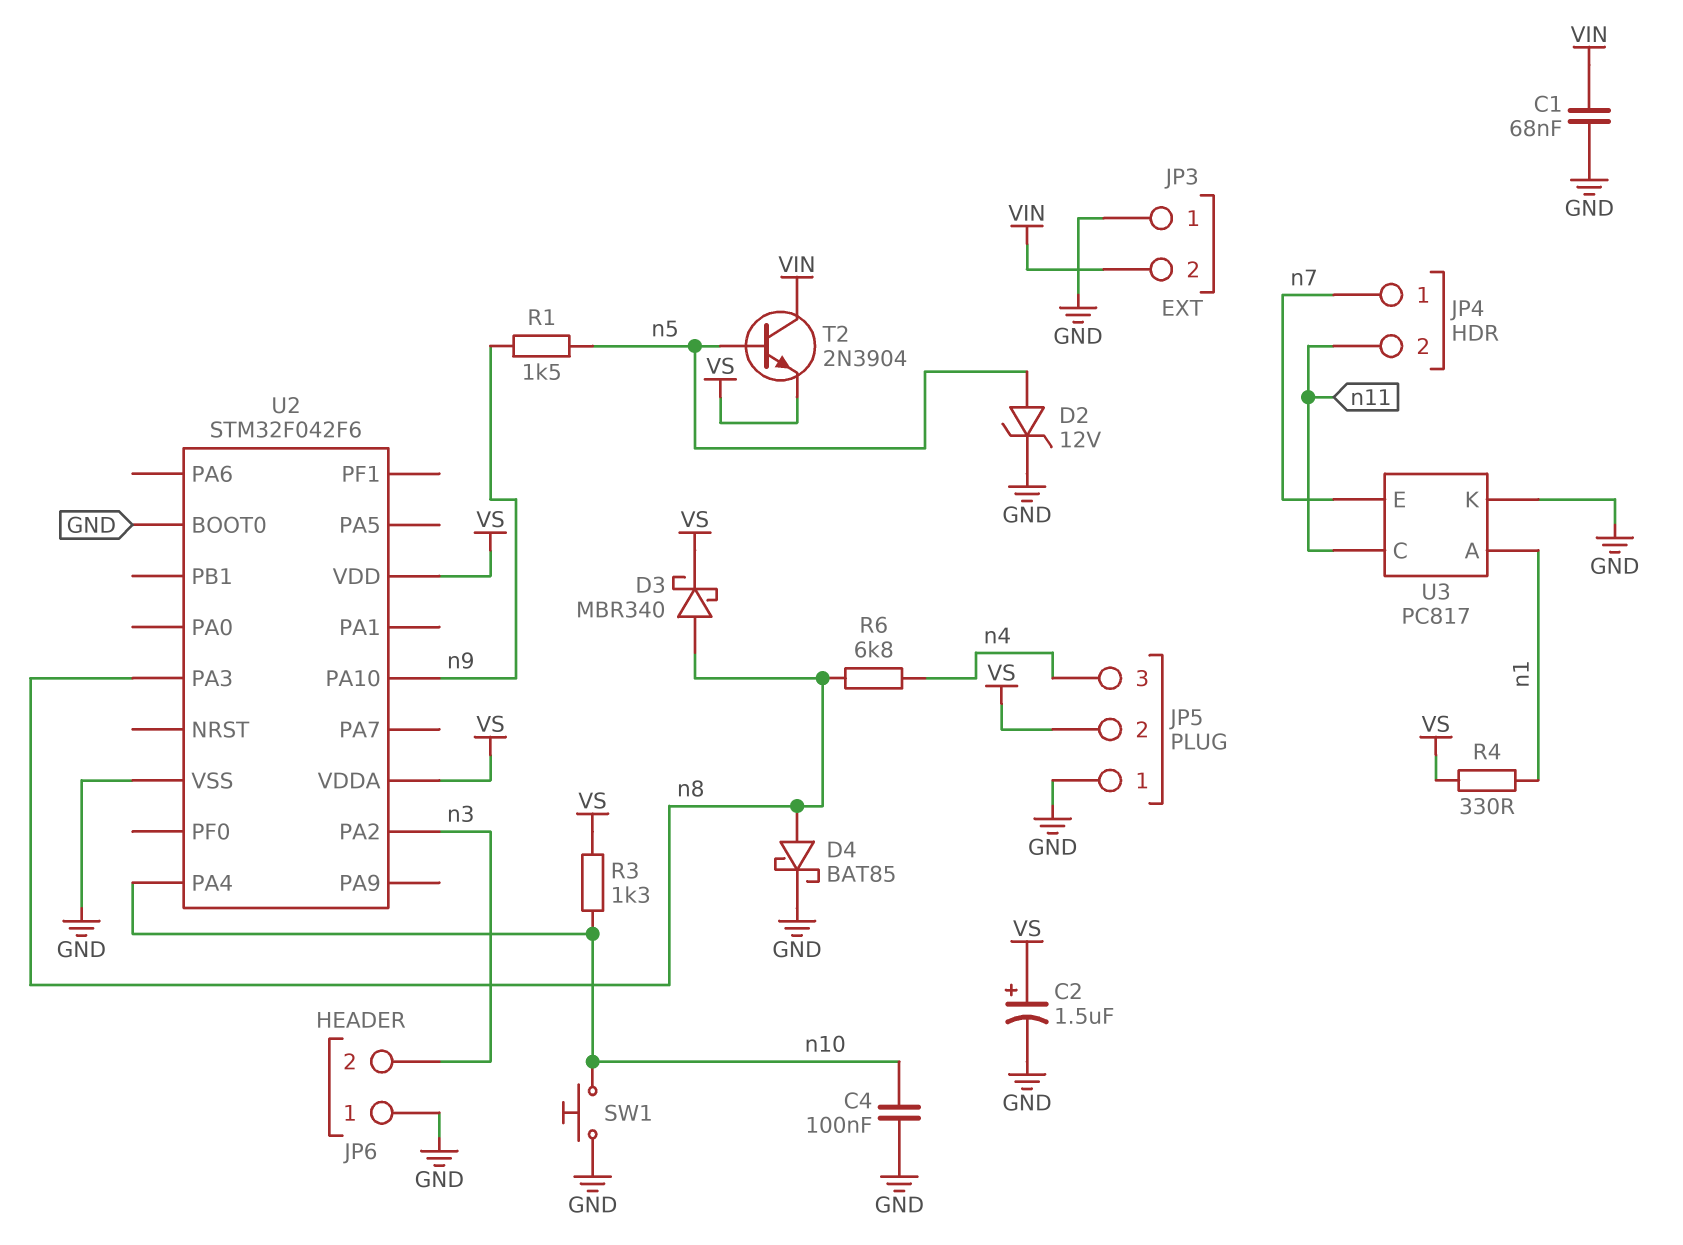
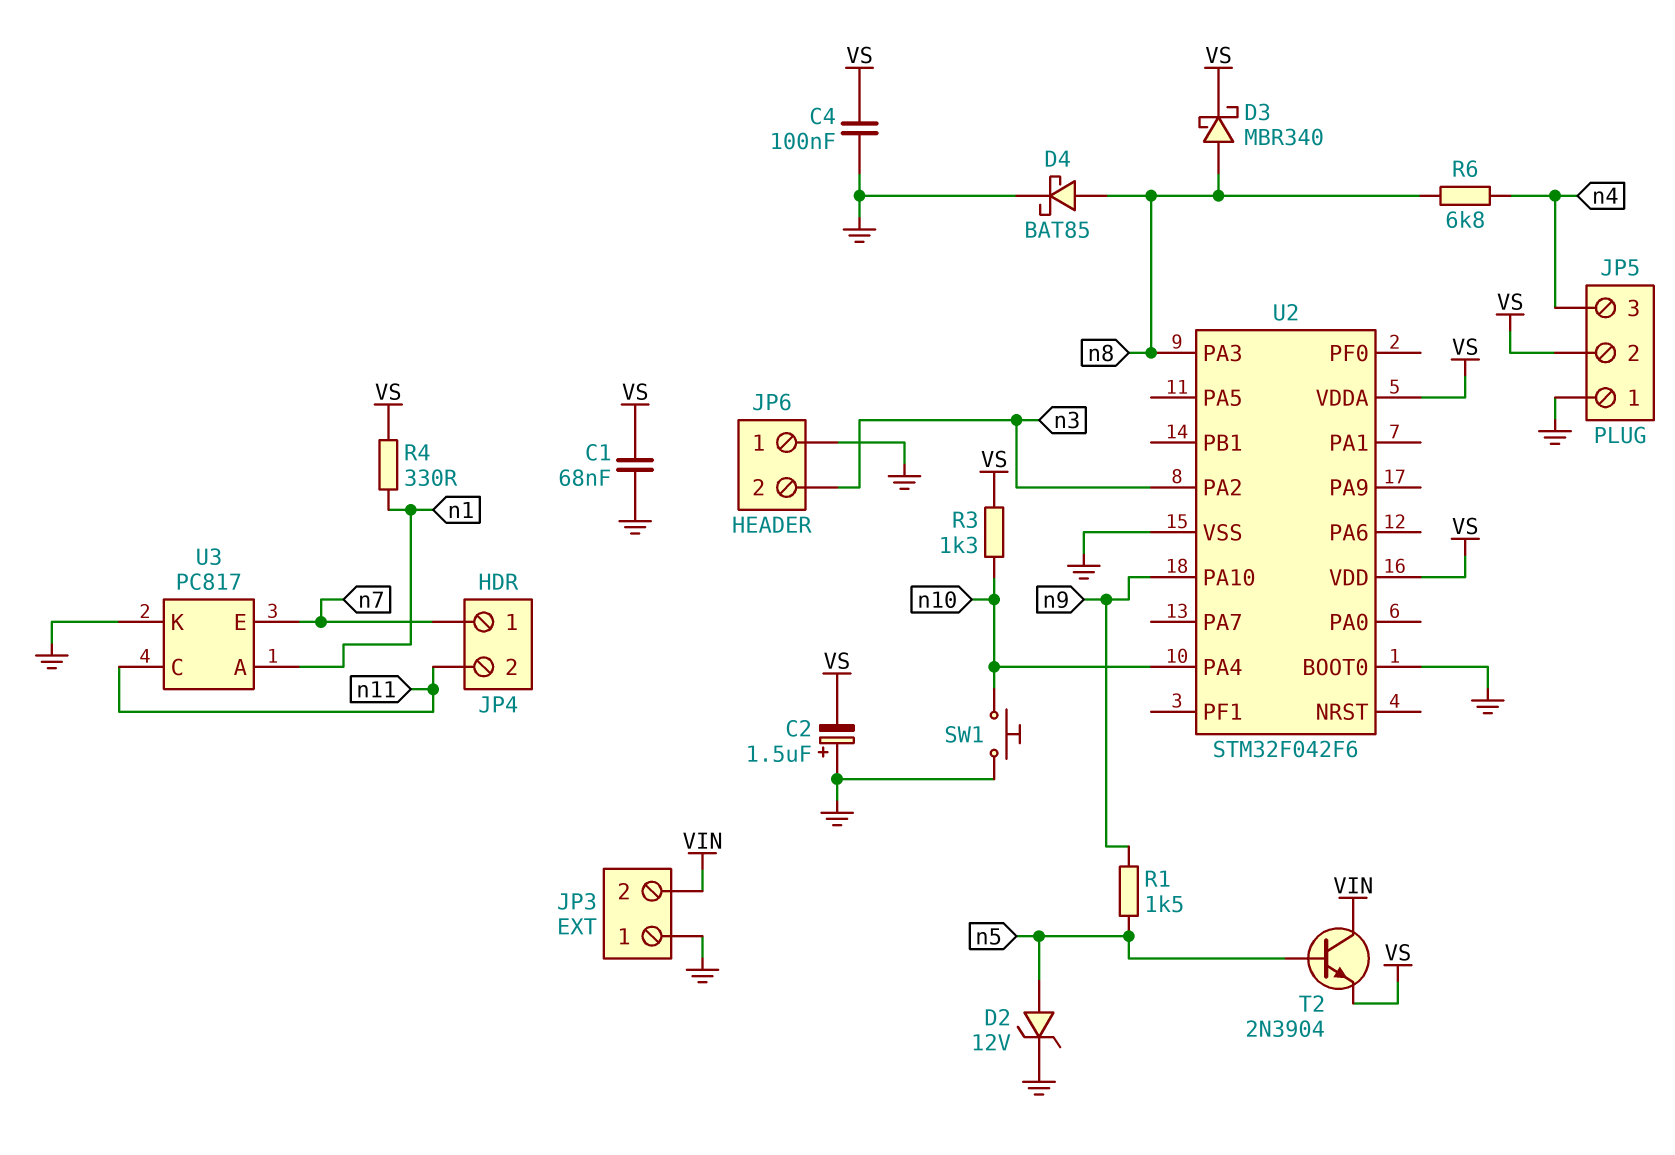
C1: 68nF (GND, VIN) -> 68nF (GND, VS)
C2: 1.5uF (plus VS, minus GND) -> 1.5uF (plus GND, minus VS)
C4: 100nF (GND, n10) -> 100nF (GND, VS)

